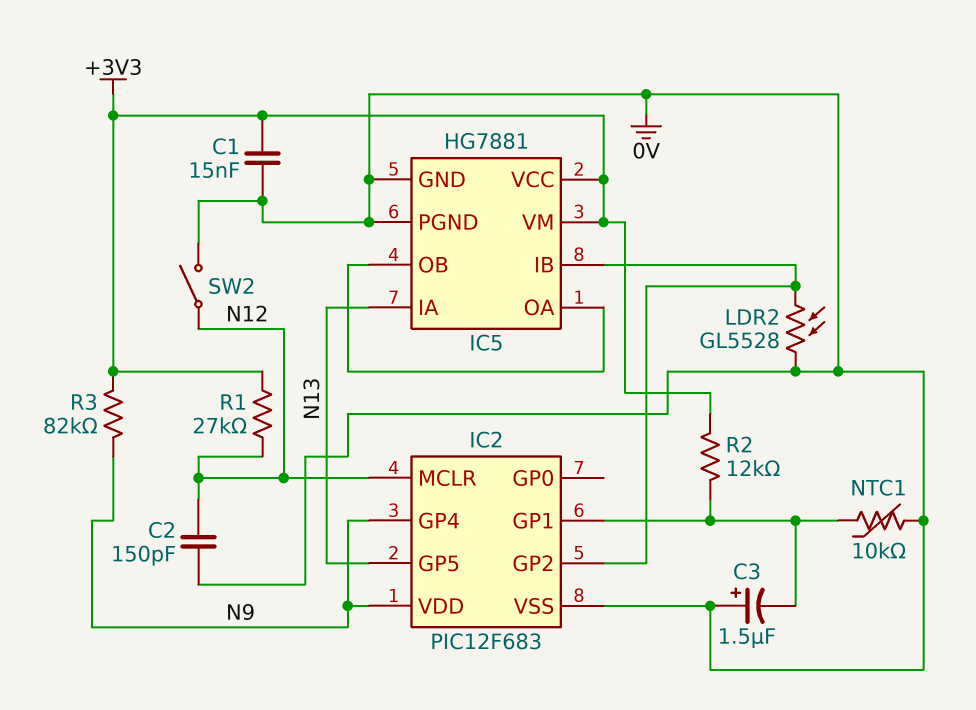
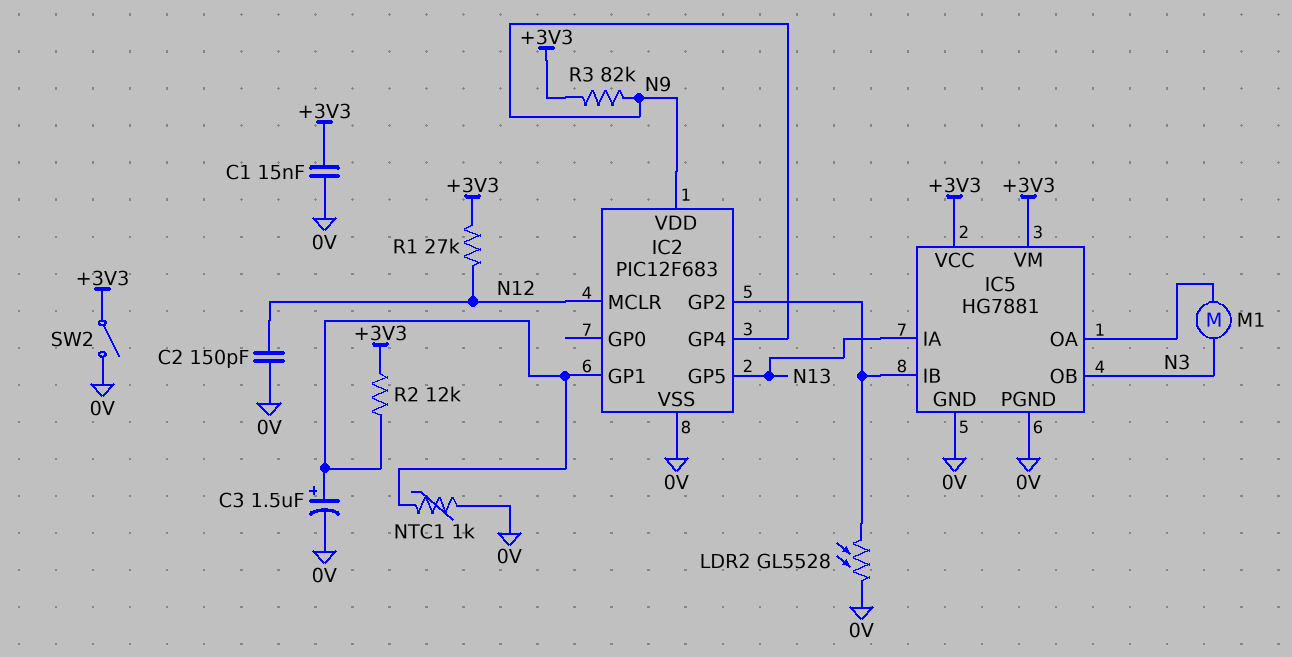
C3: 1.5uF (plus 0V, minus IC2/GP1) -> 1.5uF (plus IC2/GP1, minus 0V)
IC5 pin OB: IC5/OA -> N3
M1: none -> motor (IC5/OA, N3)
NTC1: 10k (0V, IC2/GP1) -> 1k (0V, IC2/GP1)
SW2: switch (0V, N12) -> switch (+3V3, 0V)

